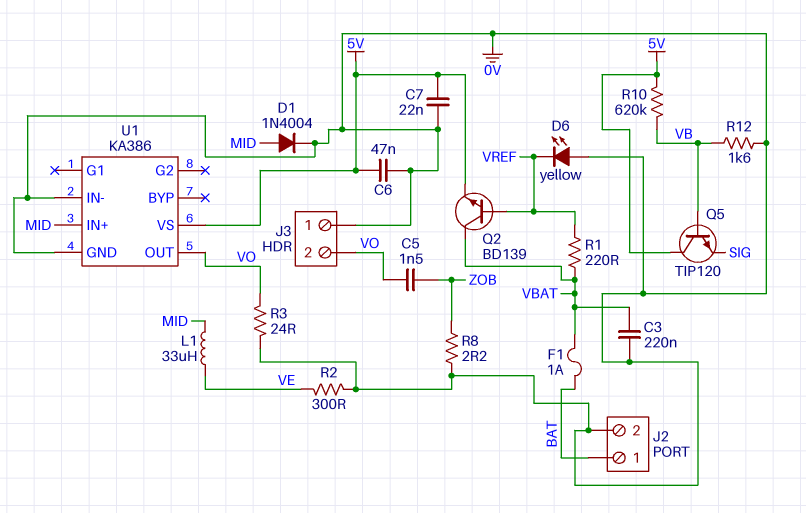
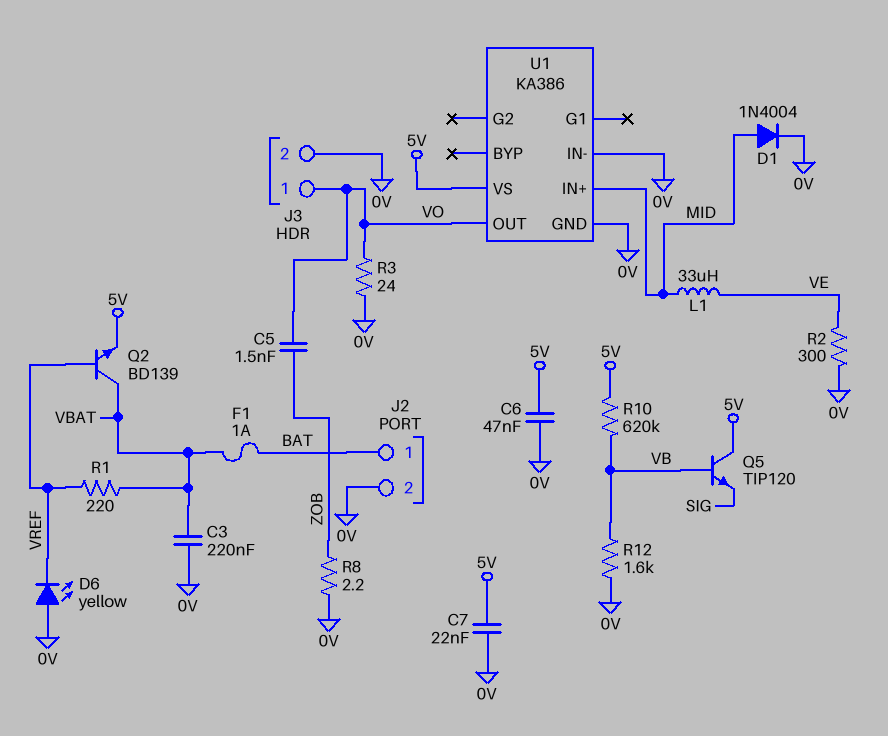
J3 pin 1: 0V -> VO
J3 pin 2: VO -> 0V

